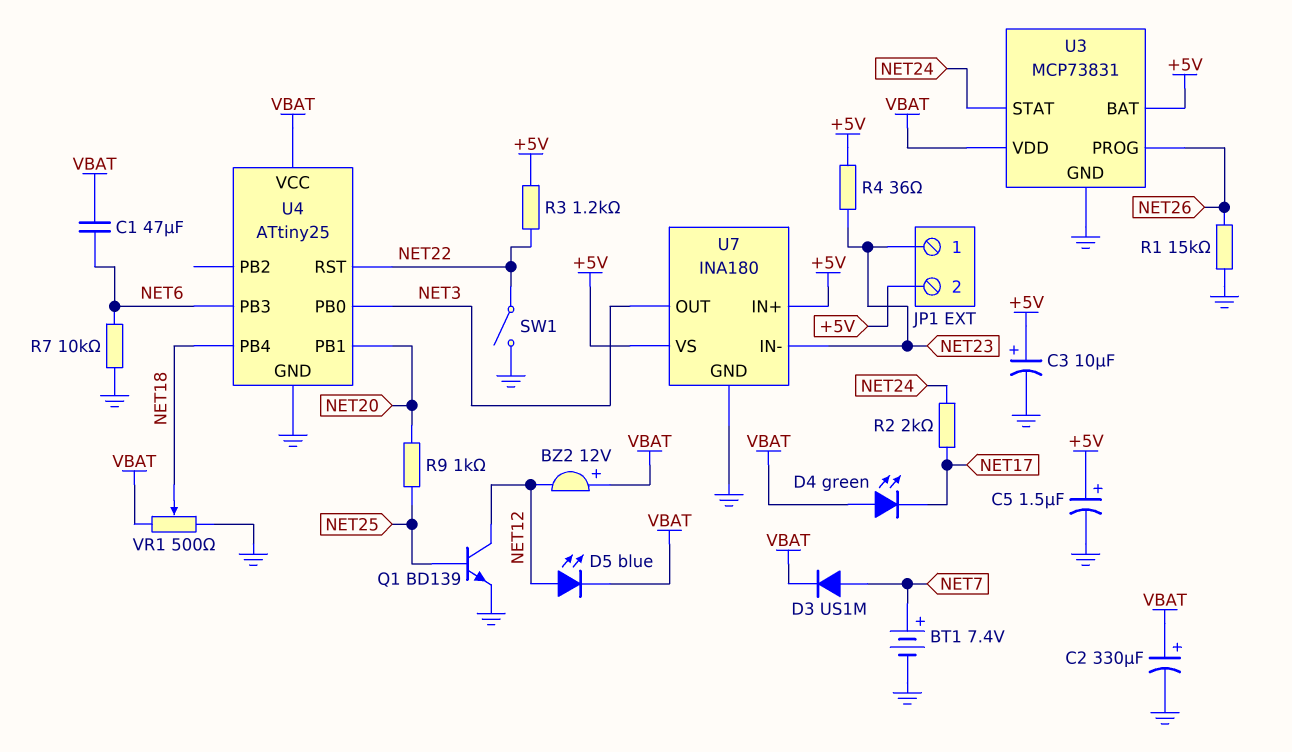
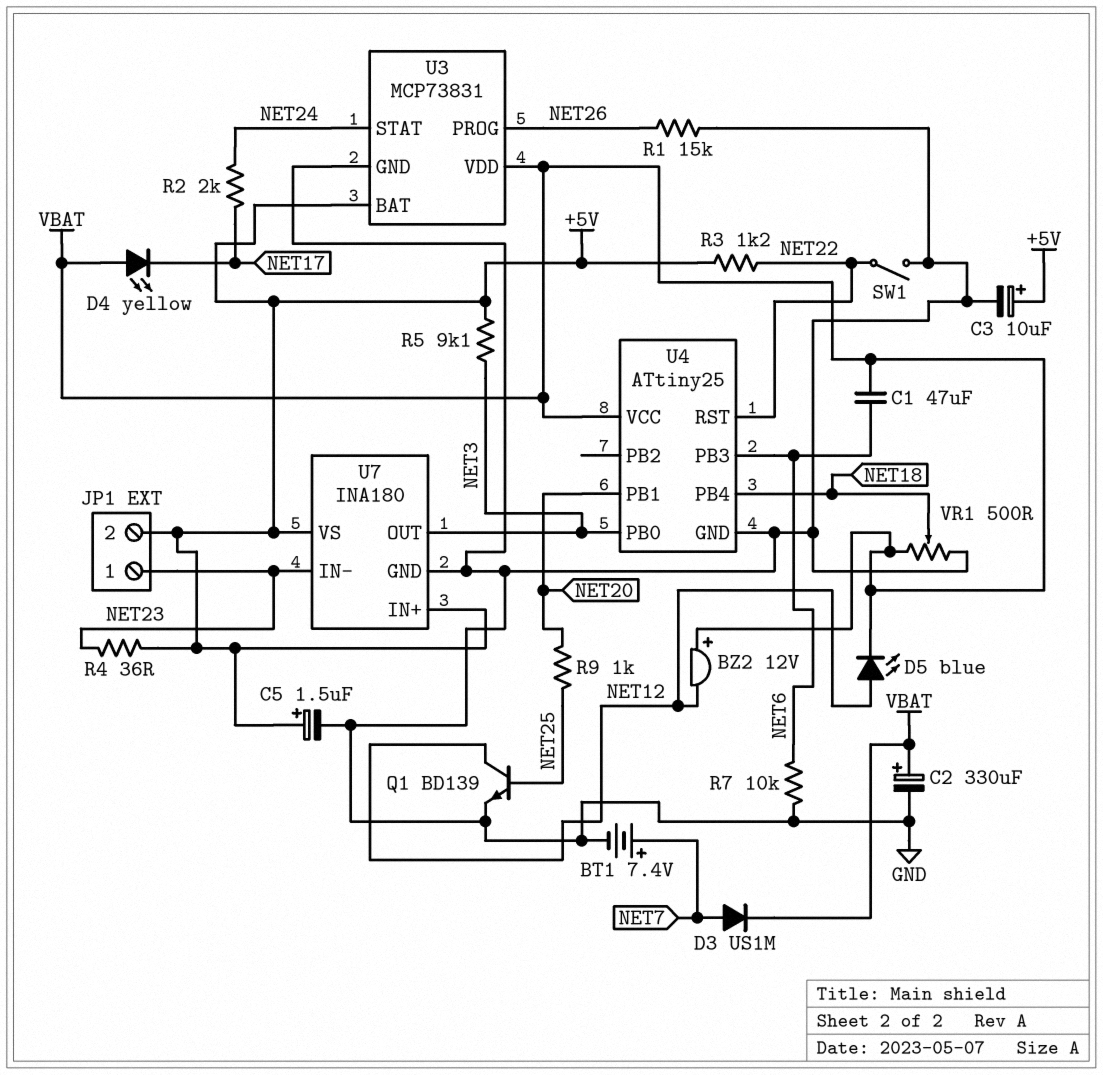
D4: LED green (A VBAT, K NET17) -> LED yellow (A VBAT, K NET17)
R5: none -> 9.1k (+5V, NET3)

